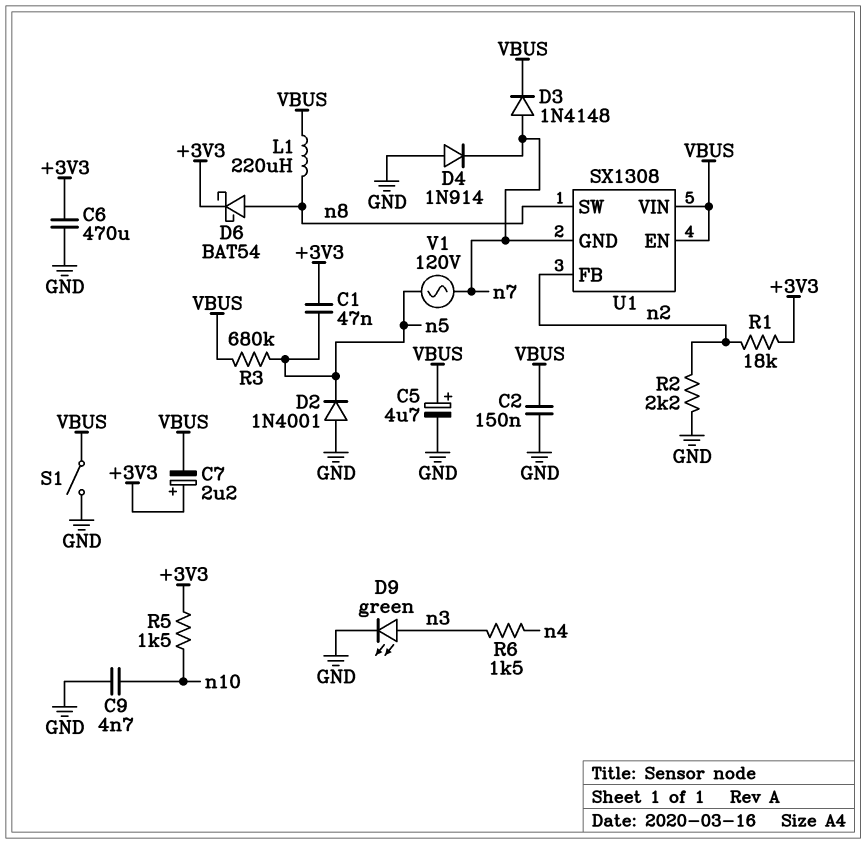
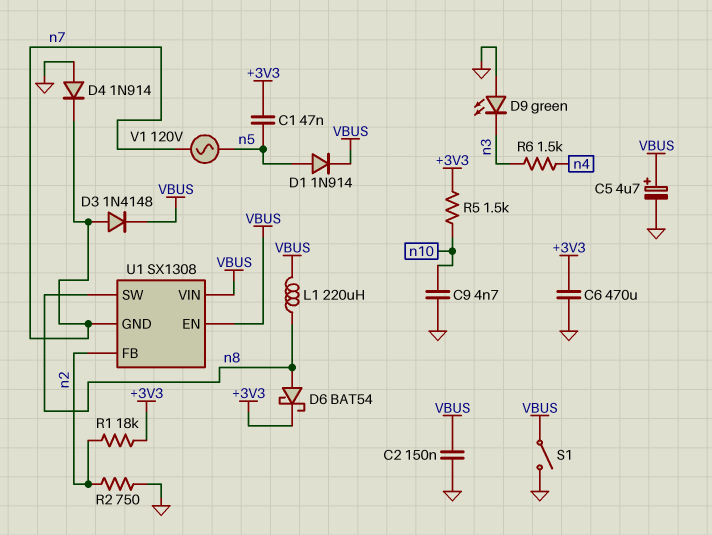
C7: 2.2uF (plus +3V3, minus VBUS) -> none
D1: none -> diode 1N914 (A n5, K VBUS)
D2: diode 1N4001 (A GND, K n5) -> none
D9: LED green (A n3, K GND) -> LED green (A GND, K n3)
R2: 2.2k (GND, n2) -> 750 (GND, n2)
R3: 680k (VBUS, n5) -> none

